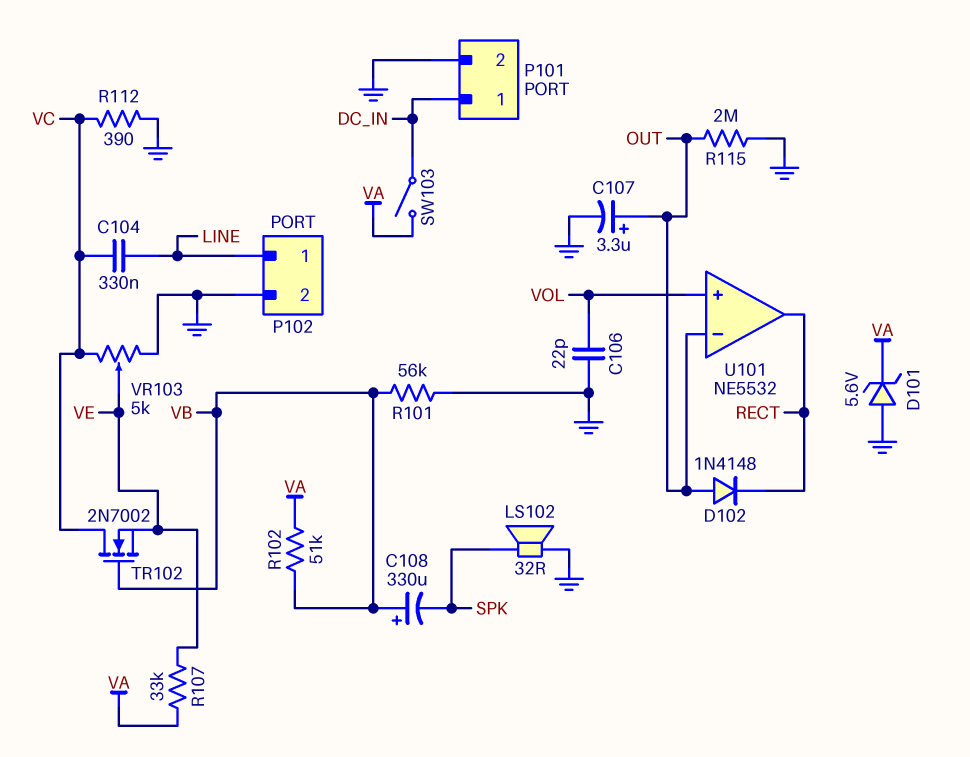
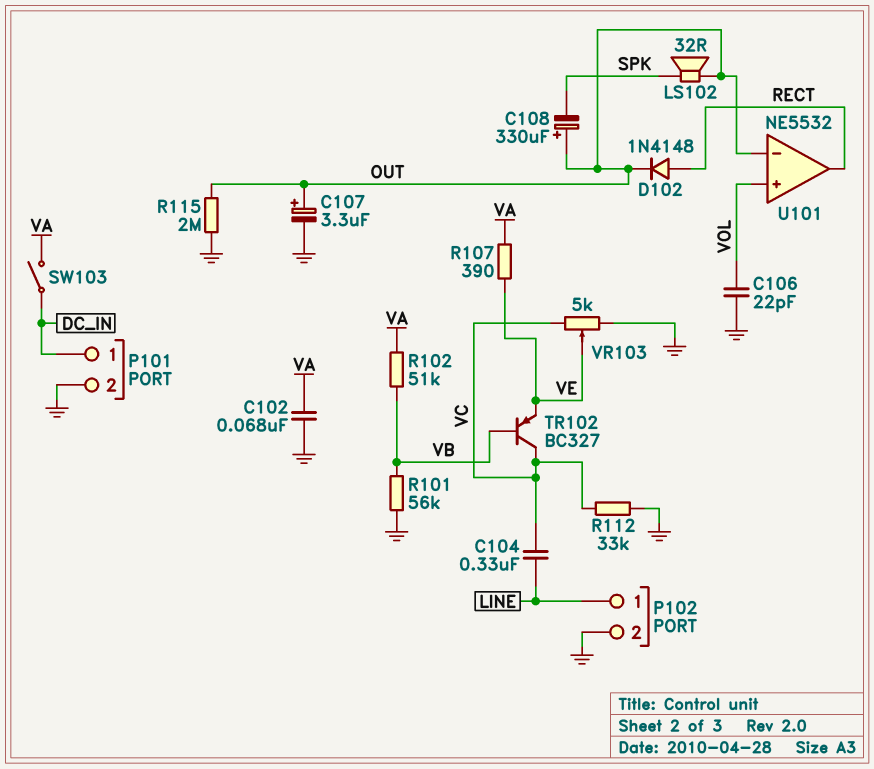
C102: none -> 68nF (GND, VA)
C108: 330uF (plus VB, minus SPK) -> 330uF (plus OUT, minus SPK)
D101: zener 5.6V (A GND, K VA) -> none
D102: diode 1N4148 (A OUT, K RECT) -> diode 1N4148 (A RECT, K OUT)
LS102: speaker 32R (GND, SPK) -> speaker 32R (OUT, SPK)
R107: 33k (VA, VE) -> 390 (VA, VE)
R112: 390 (GND, VC) -> 33k (GND, VC)
TR102: NMOS 2N7002 (G VB, D VC, S VE) -> PNP BC327 (B VB, C VC, E VE)

